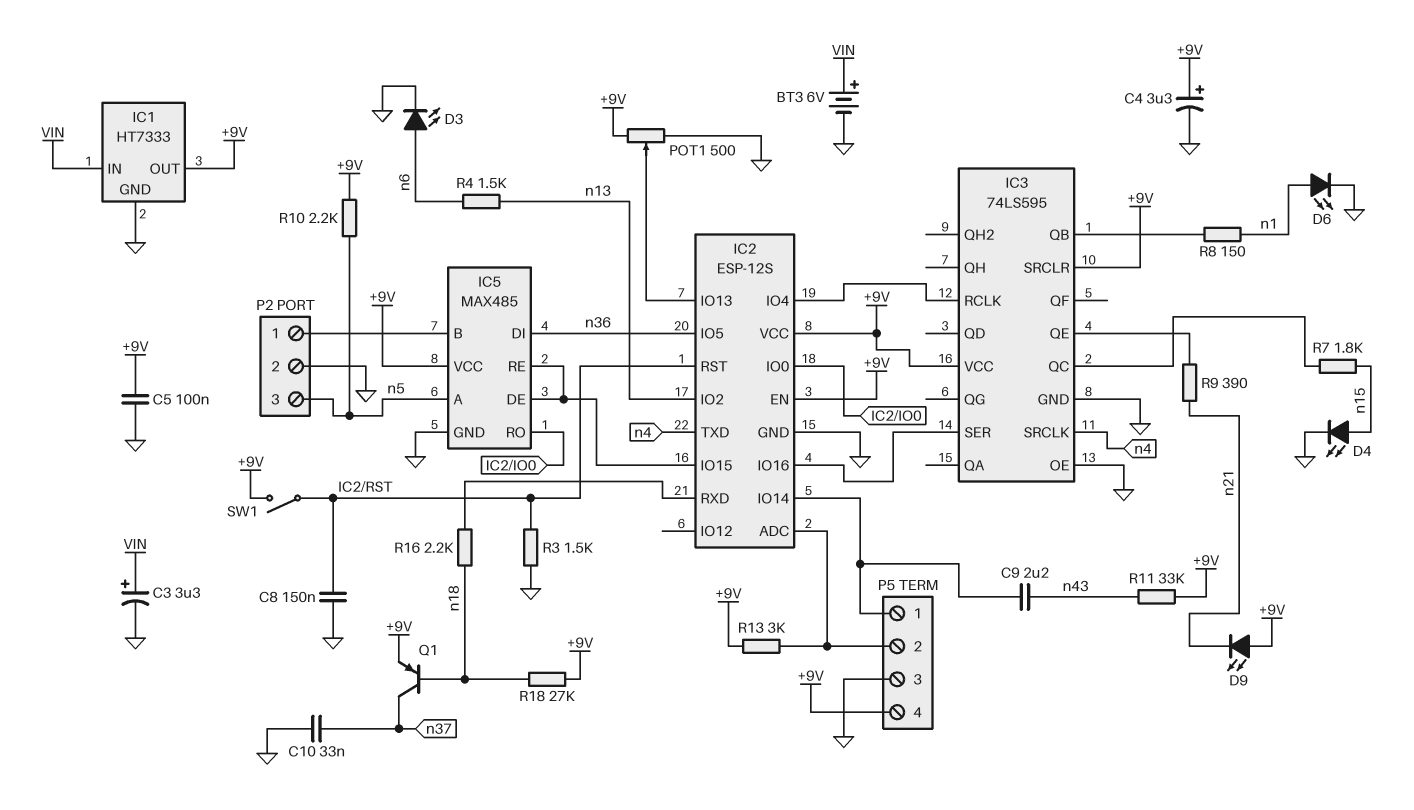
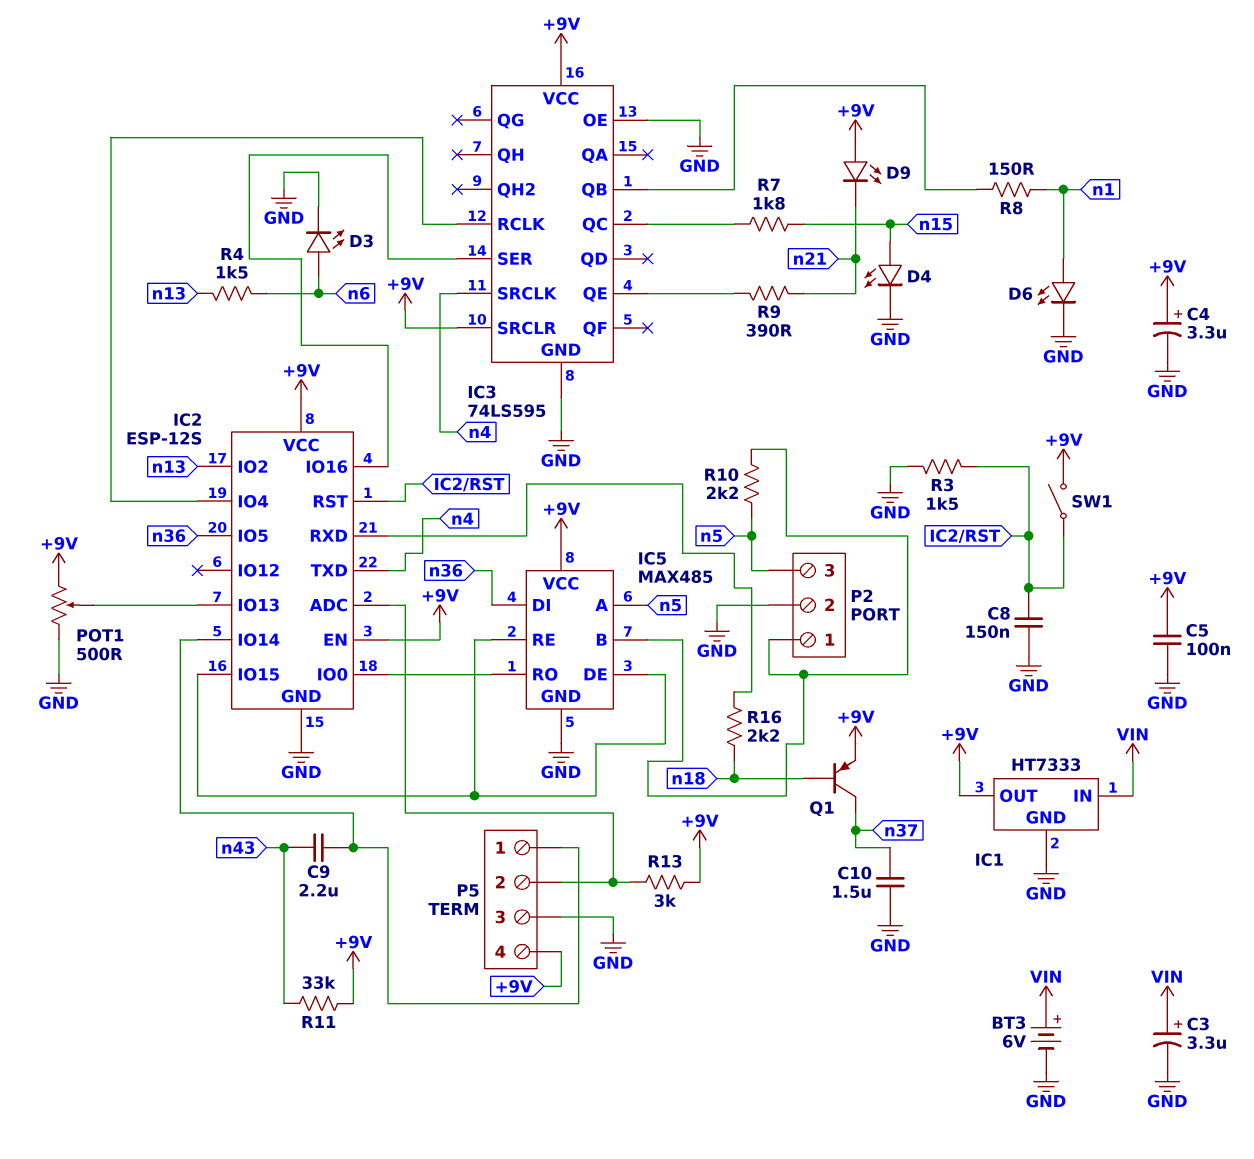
C10: 33nF (GND, n37) -> 1.5uF (GND, n37)
R10: 2.2k (+9V, n5) -> 2.2k (IC5/B, n5)
R18: 27k (+9V, n18) -> none

